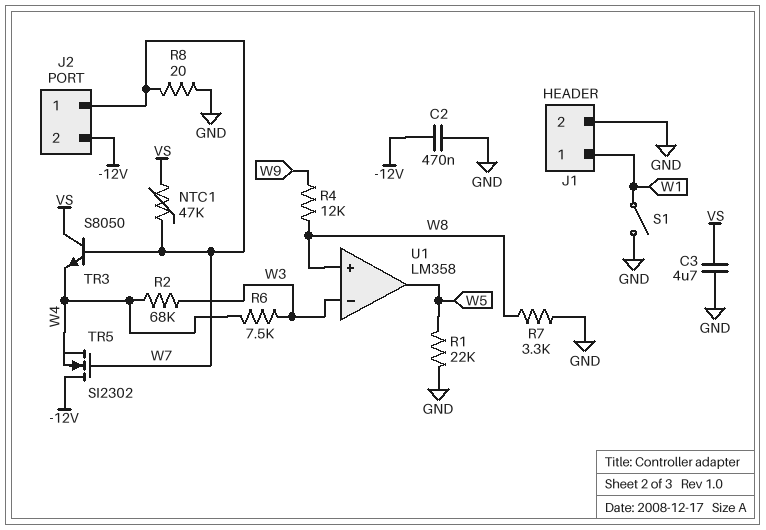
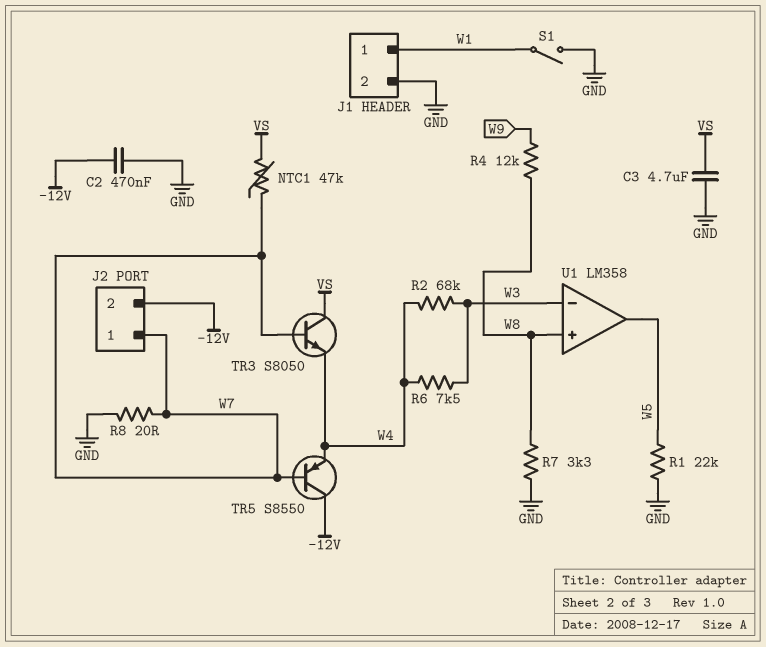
TR5: NMOS SI2302 (G W7, D -12V, S W4) -> PNP S8550 (B W7, C -12V, E W4)

